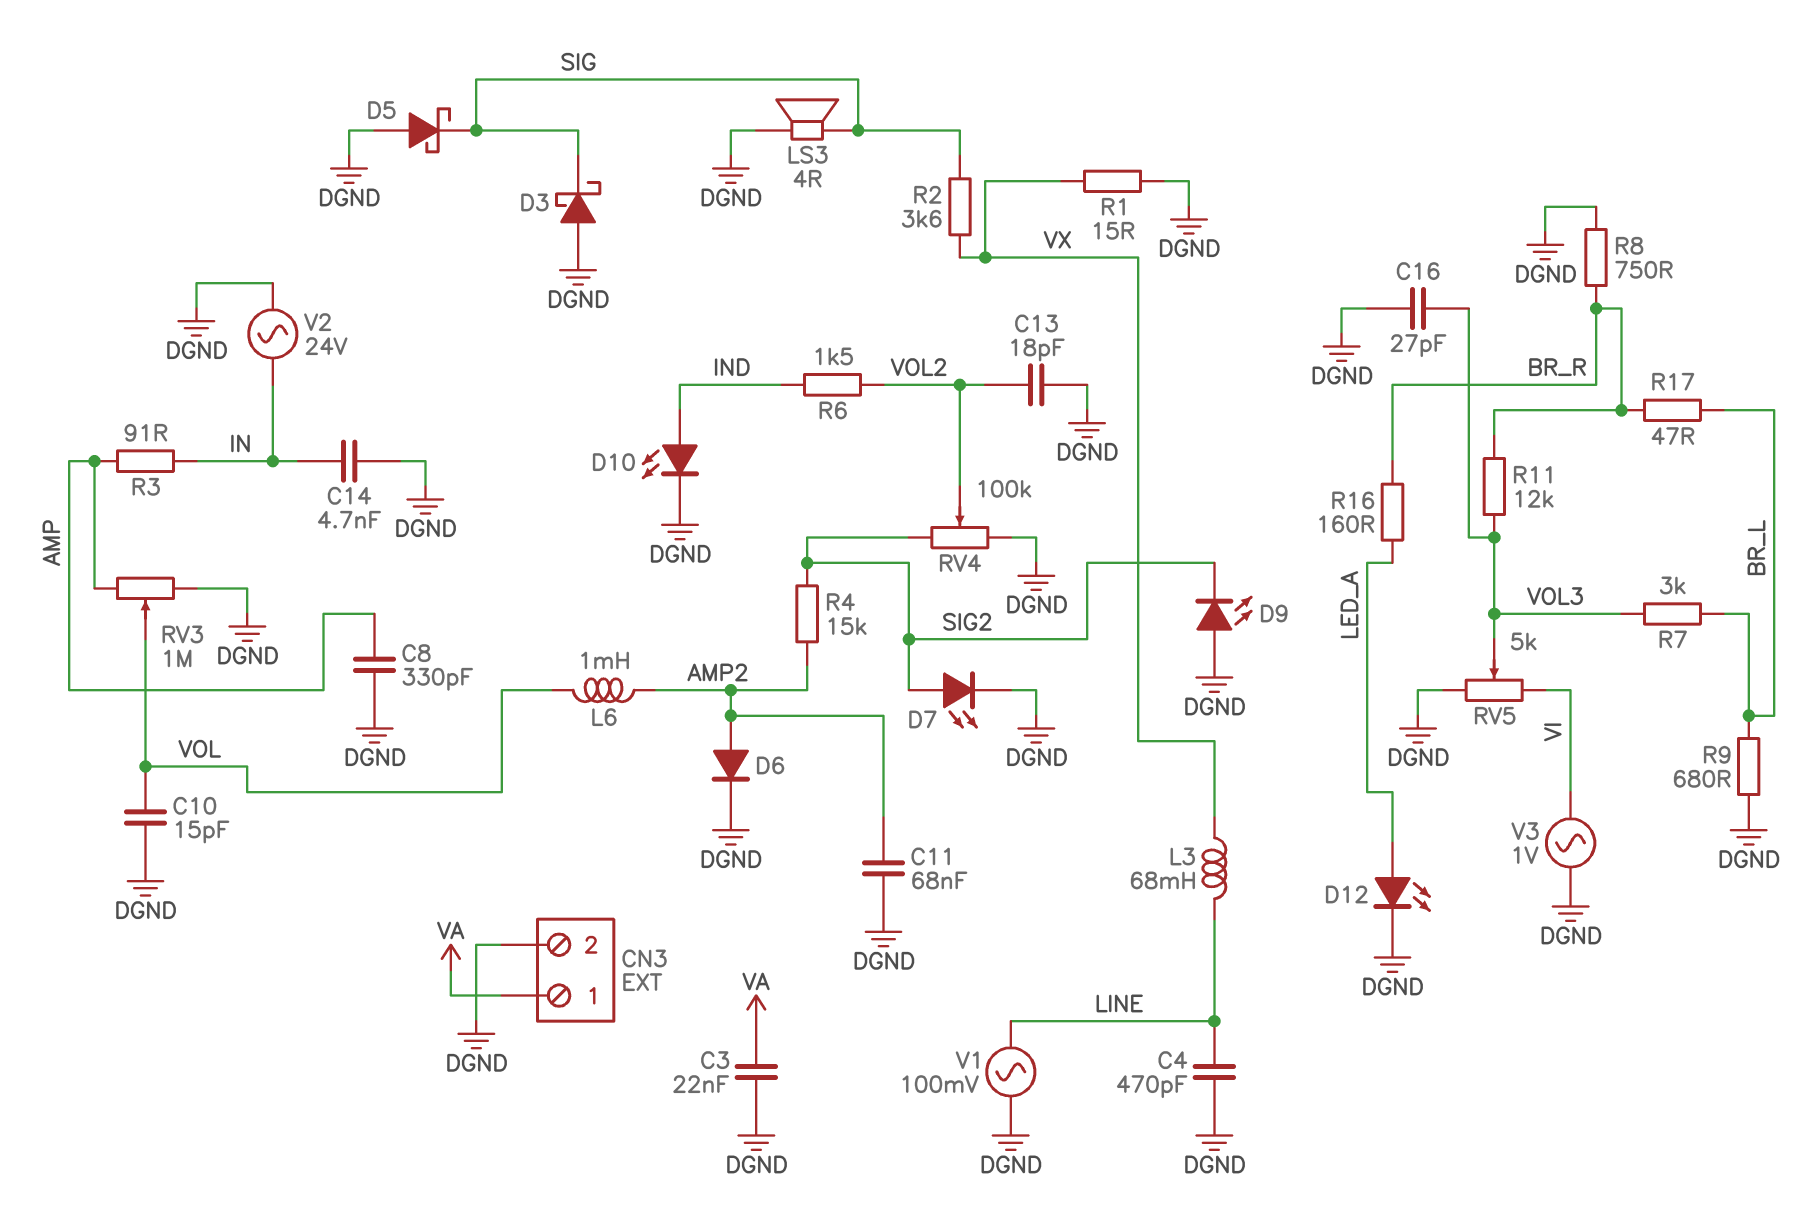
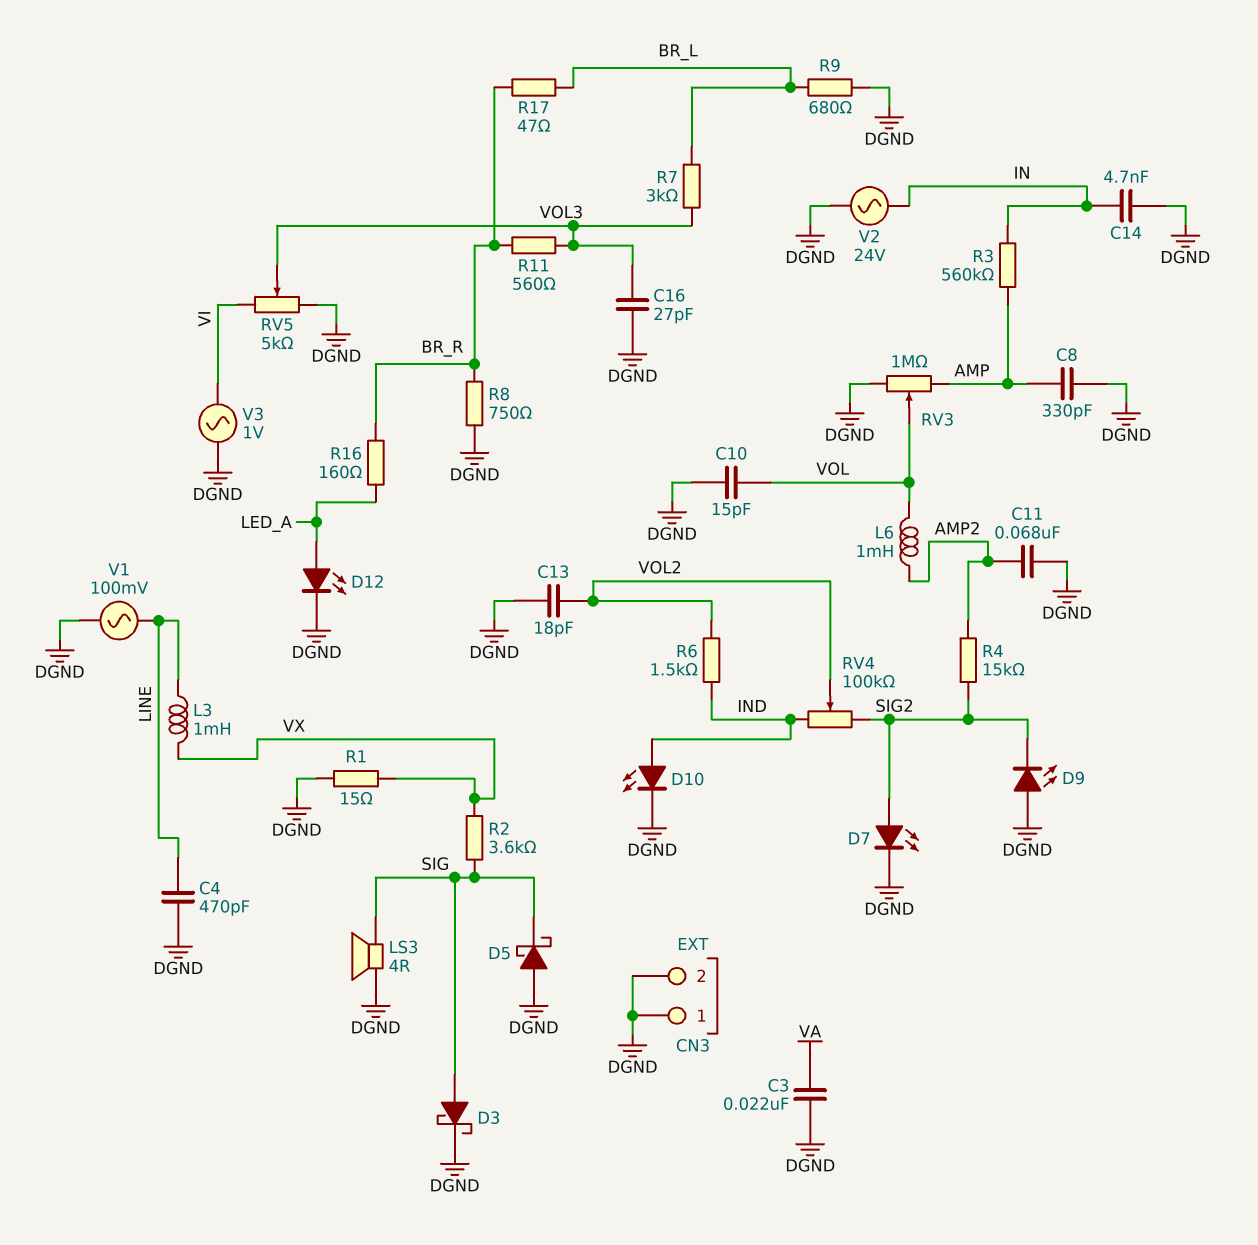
CN3 pin 1: VA -> DGND
D3: schottky (A DGND, K SIG) -> schottky (A SIG, K DGND)
D6: diode (A AMP2, K DGND) -> none
L3: 68mH (LINE, VX) -> 1mH (LINE, VX)
R3: 91 (AMP, IN) -> 560k (AMP, IN)
R11: 12k (BR_R, VOL3) -> 560 (BR_R, VOL3)
RV4: 100k (DGND, SIG2, wiper VOL2) -> 100k (IND, SIG2, wiper VOL2)

